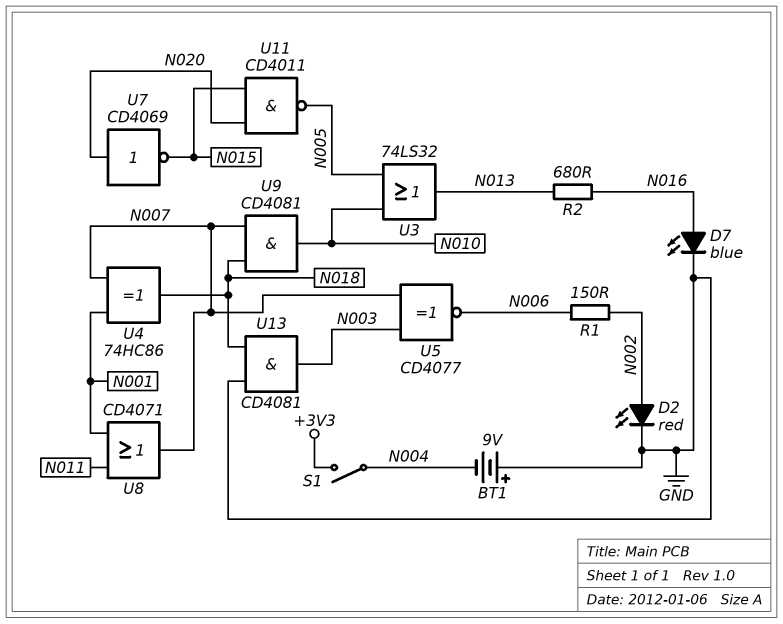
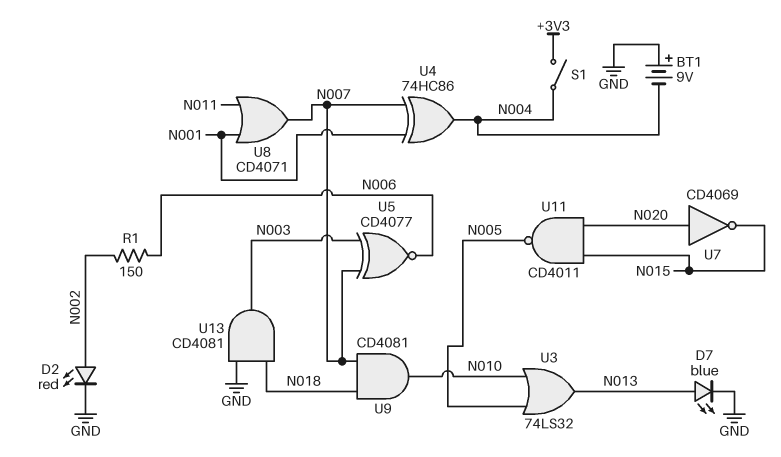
D7: LED blue (A N016, K GND) -> LED blue (A N013, K GND)
R2: 680 (N013, N016) -> none
U4: XOR 74HC86 (in N001, in N007, out N018) -> XOR 74HC86 (in N001, in N007, out N004)

